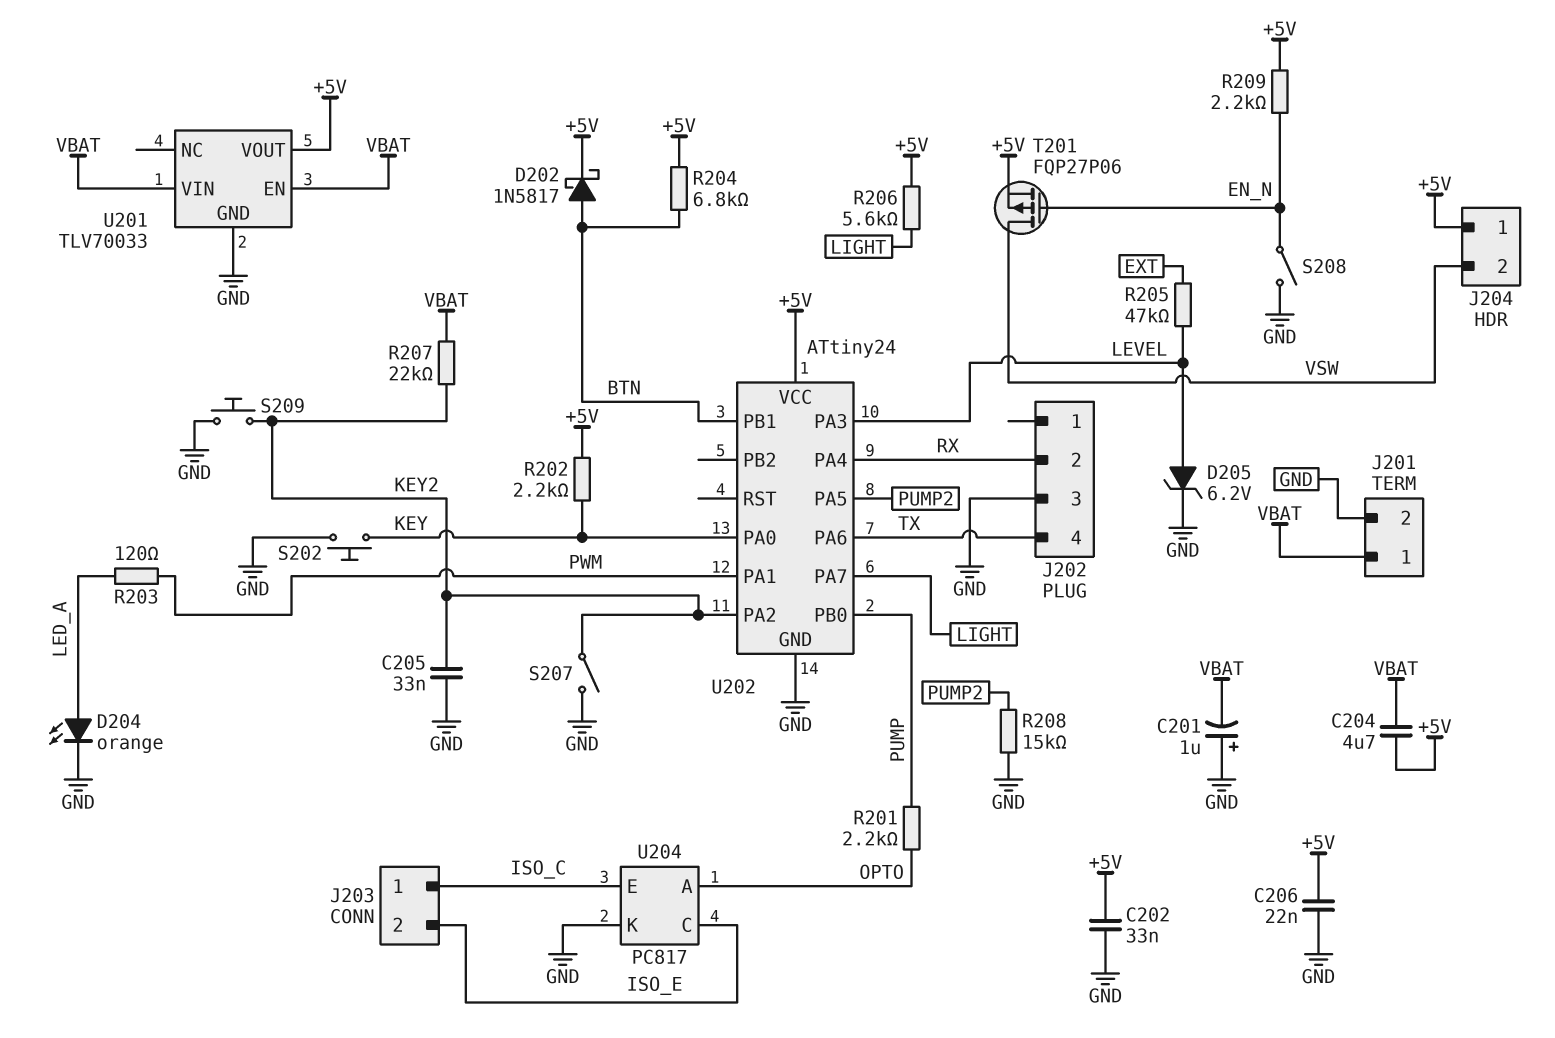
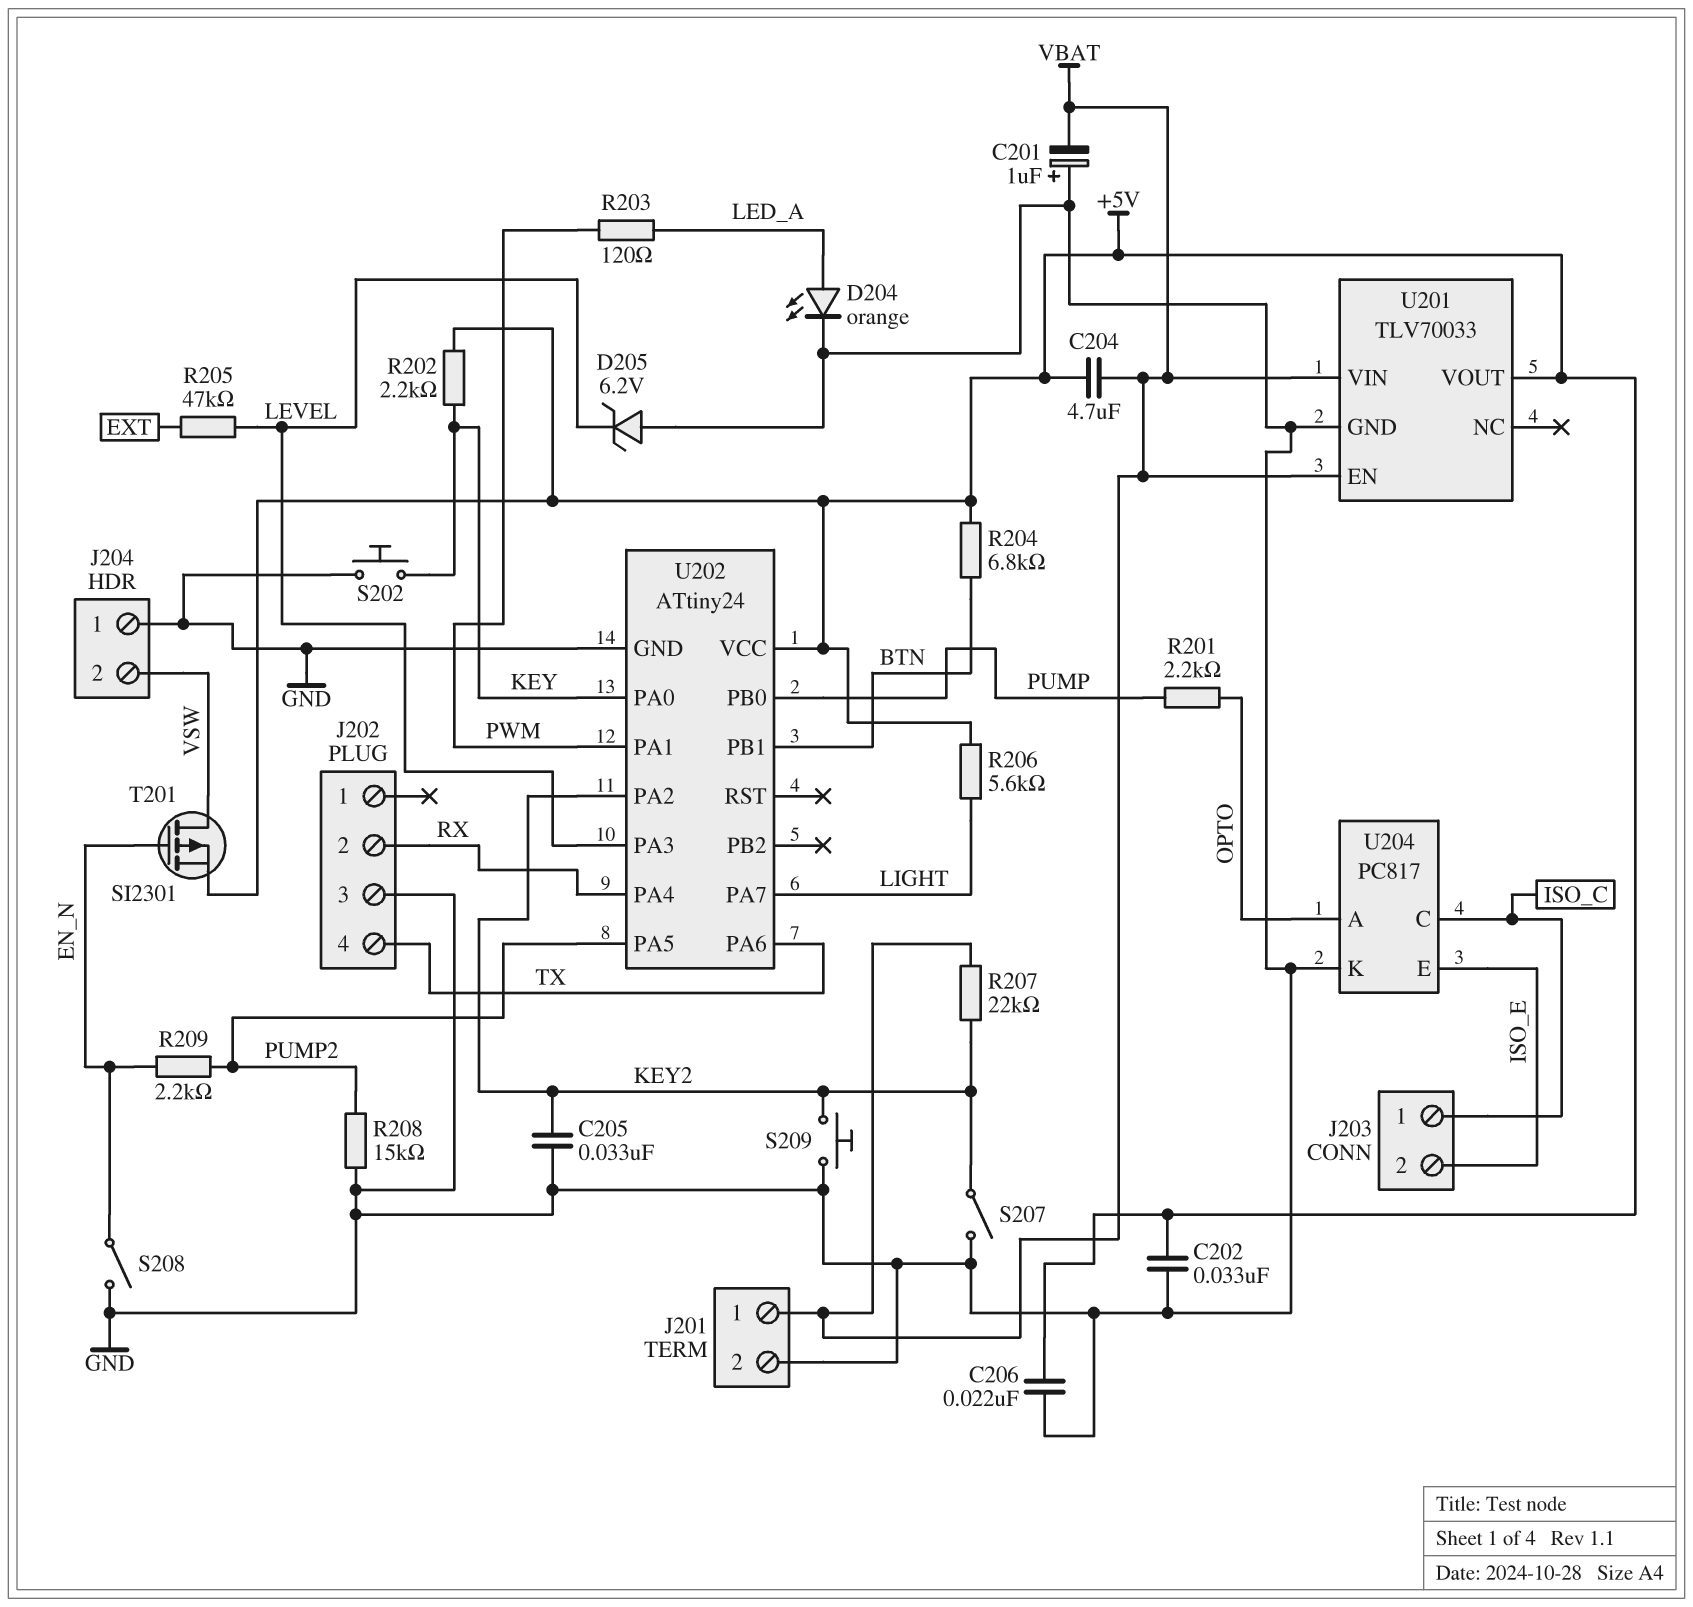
D202: schottky 1N5817 (A BTN, K +5V) -> none
D205: zener 6.2V (A LEVEL, K GND) -> zener 6.2V (A GND, K LEVEL)
J204 pin 1: +5V -> GND
R209: 2.2k (+5V, EN_N) -> 2.2k (EN_N, PUMP2)
T201: PMOS FQP27P06 (G EN_N, D VSW, S +5V) -> PMOS SI2301 (G EN_N, D VSW, S +5V)
U204 pin C: ISO_E -> ISO_C
U204 pin E: ISO_C -> ISO_E

